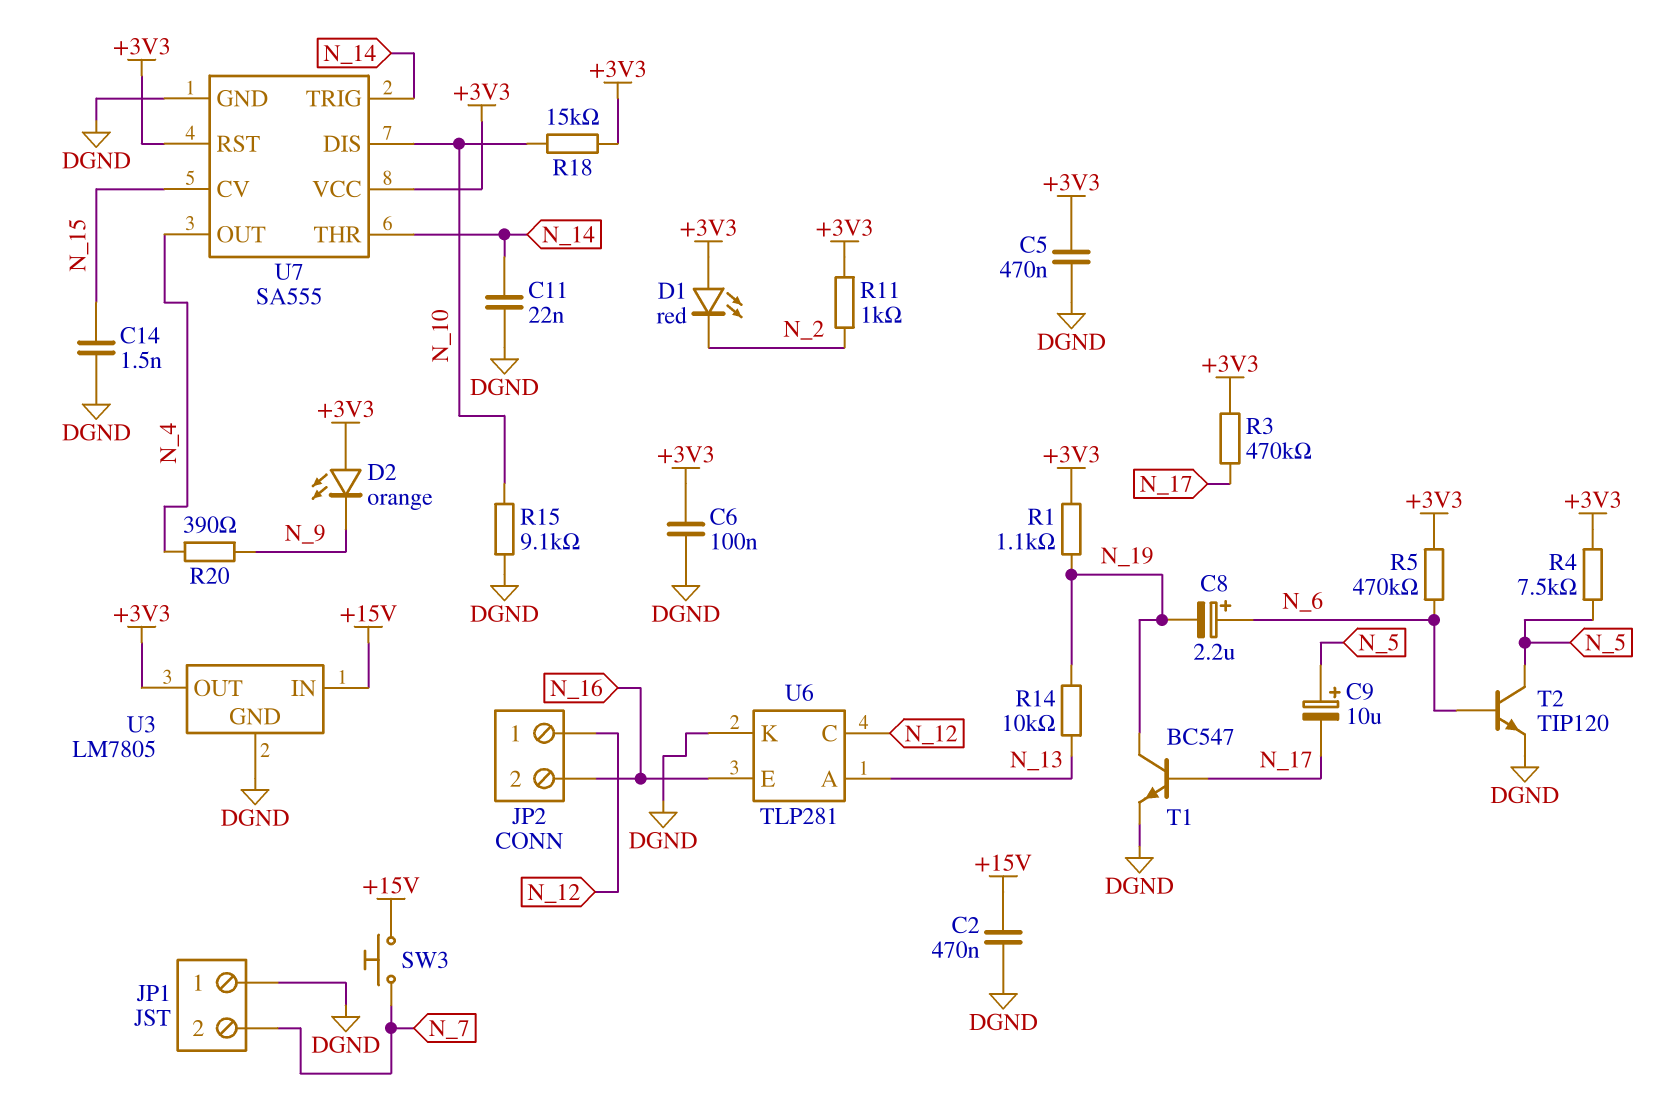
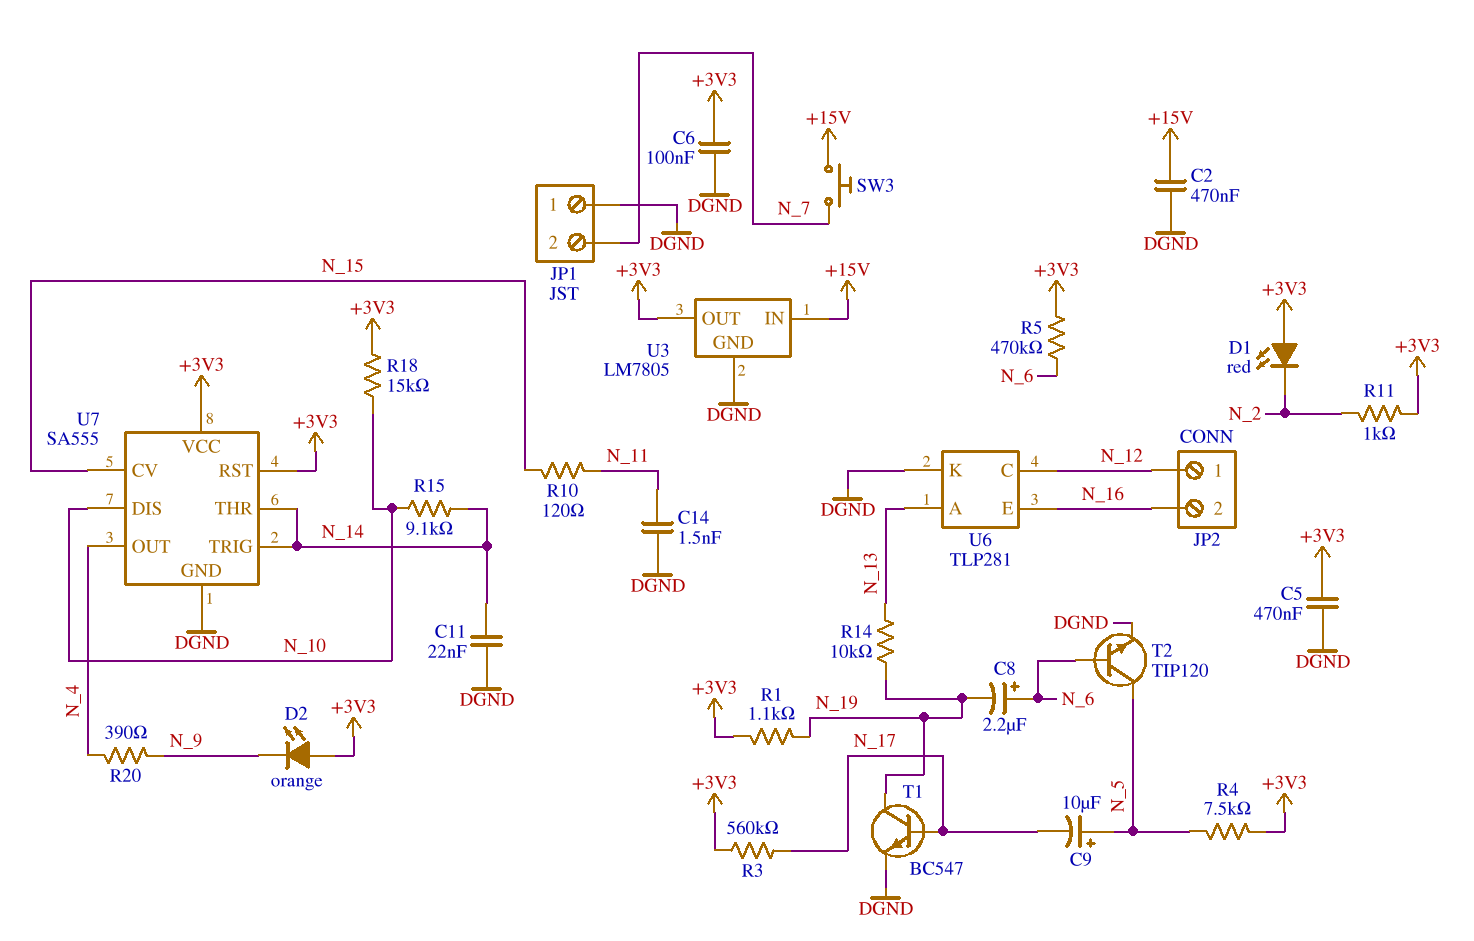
C14: 1.5nF (DGND, N_15) -> 1.5nF (DGND, N_11)
R3: 470k (+3V3, N_17) -> 560k (+3V3, N_17)
R10: none -> 120 (N_11, N_15)
R15: 9.1k (DGND, N_10) -> 9.1k (N_10, N_14)

